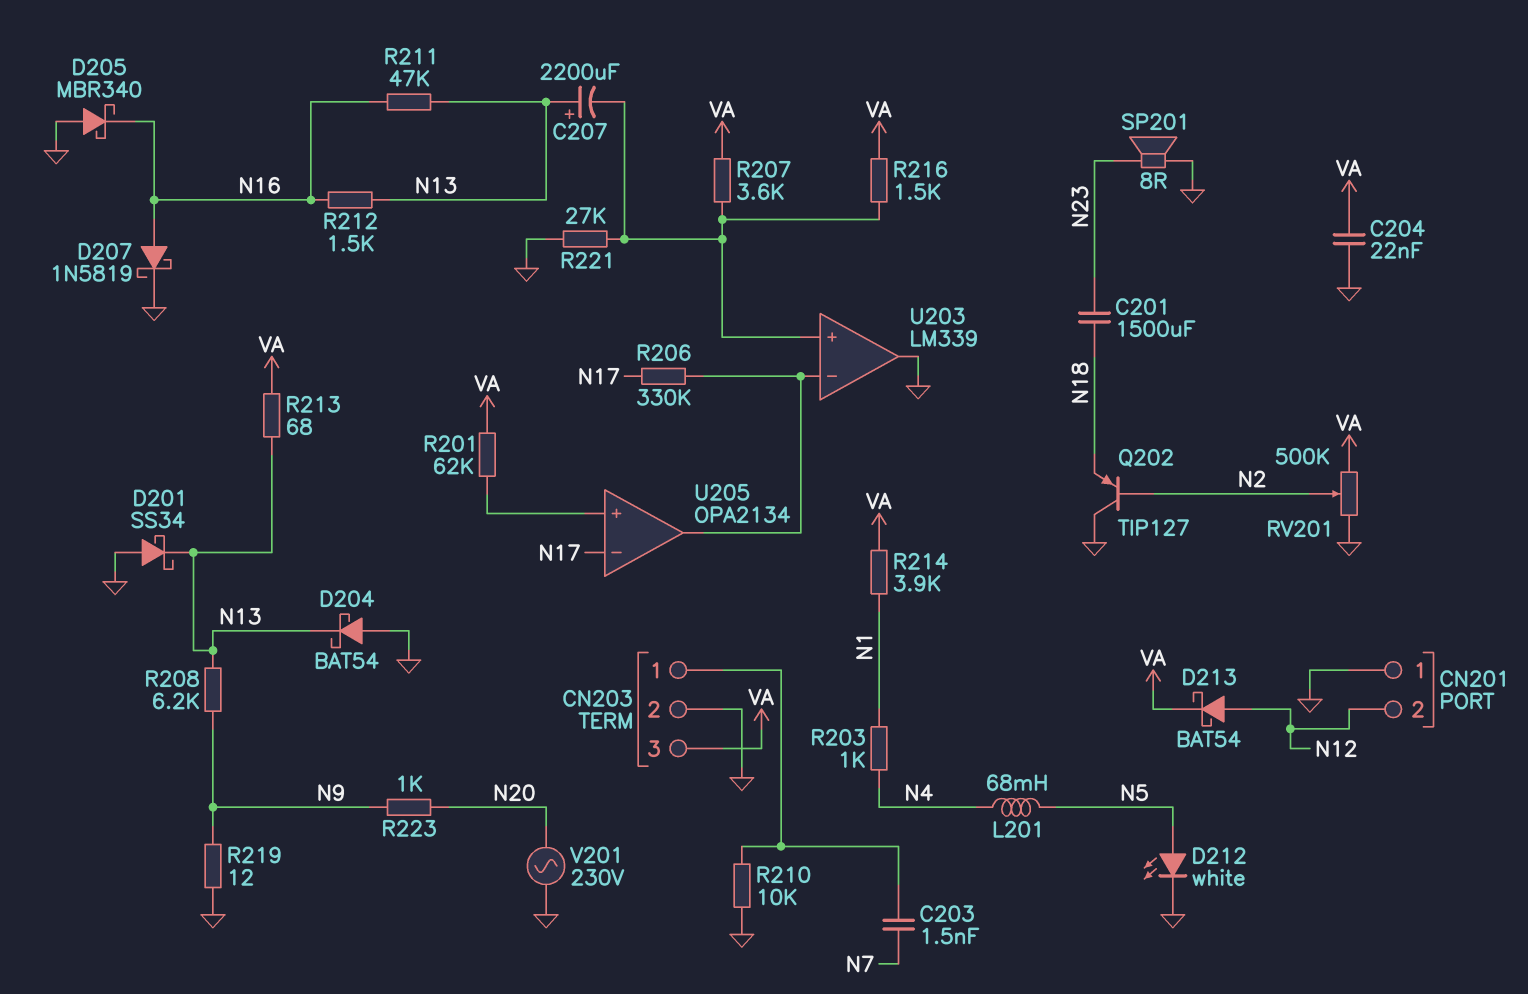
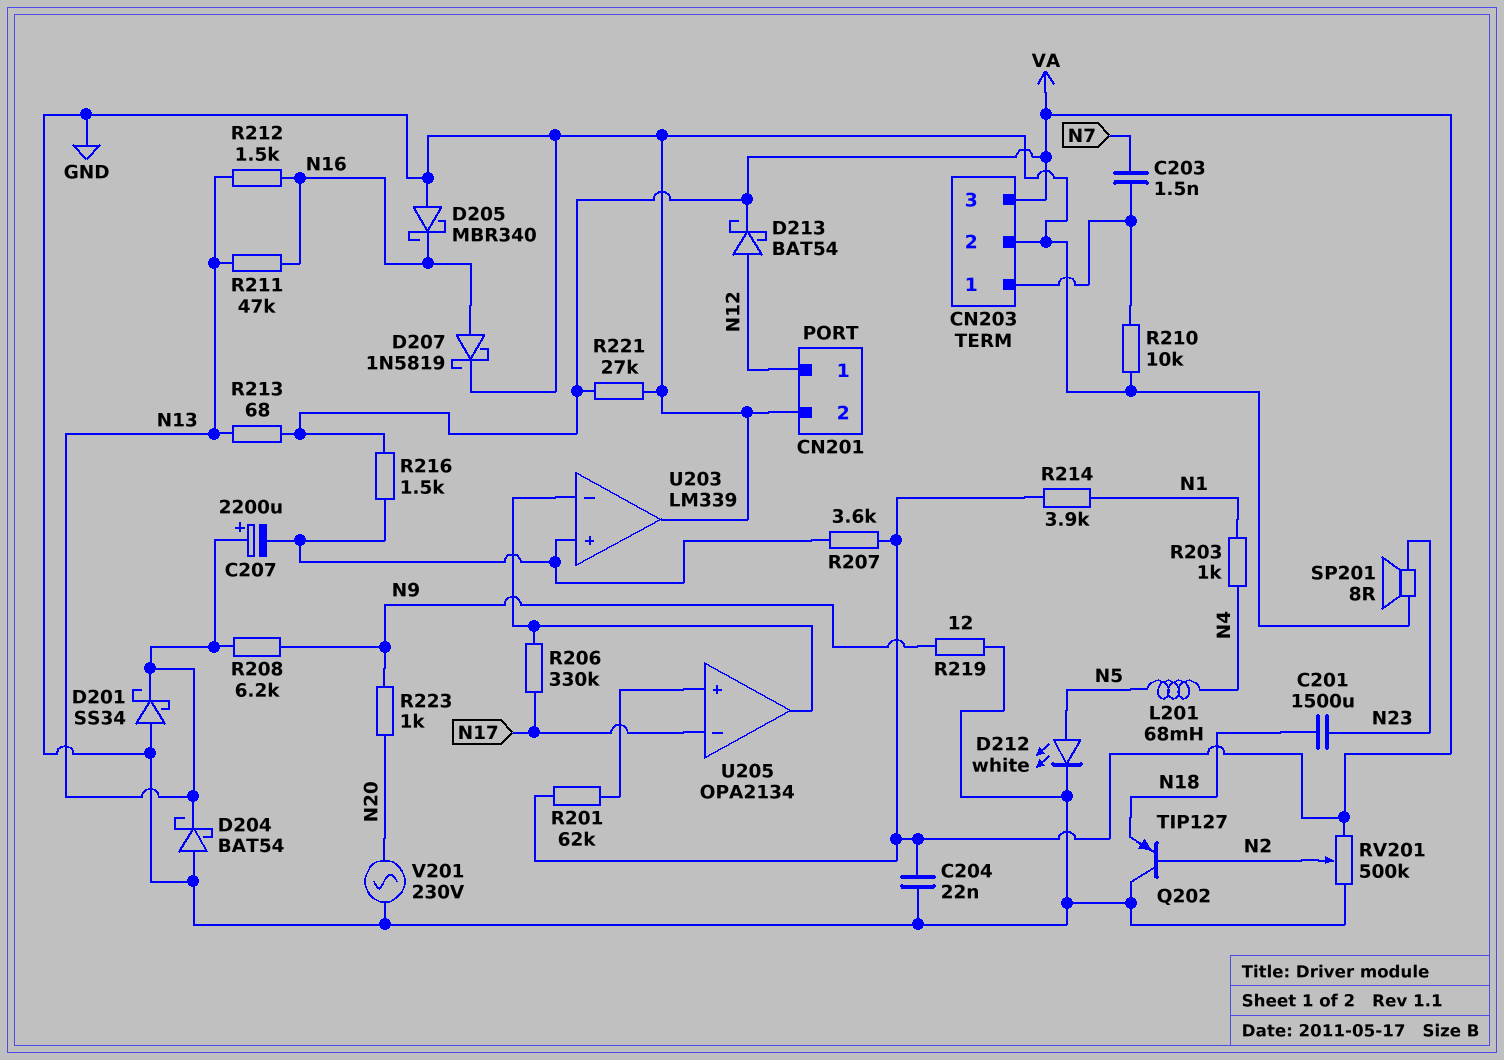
CN201 pin 1: GND -> N12
CN201 pin 2: N12 -> GND
R221: 27k (GND, U203/in+) -> 27k (GND, VA)

